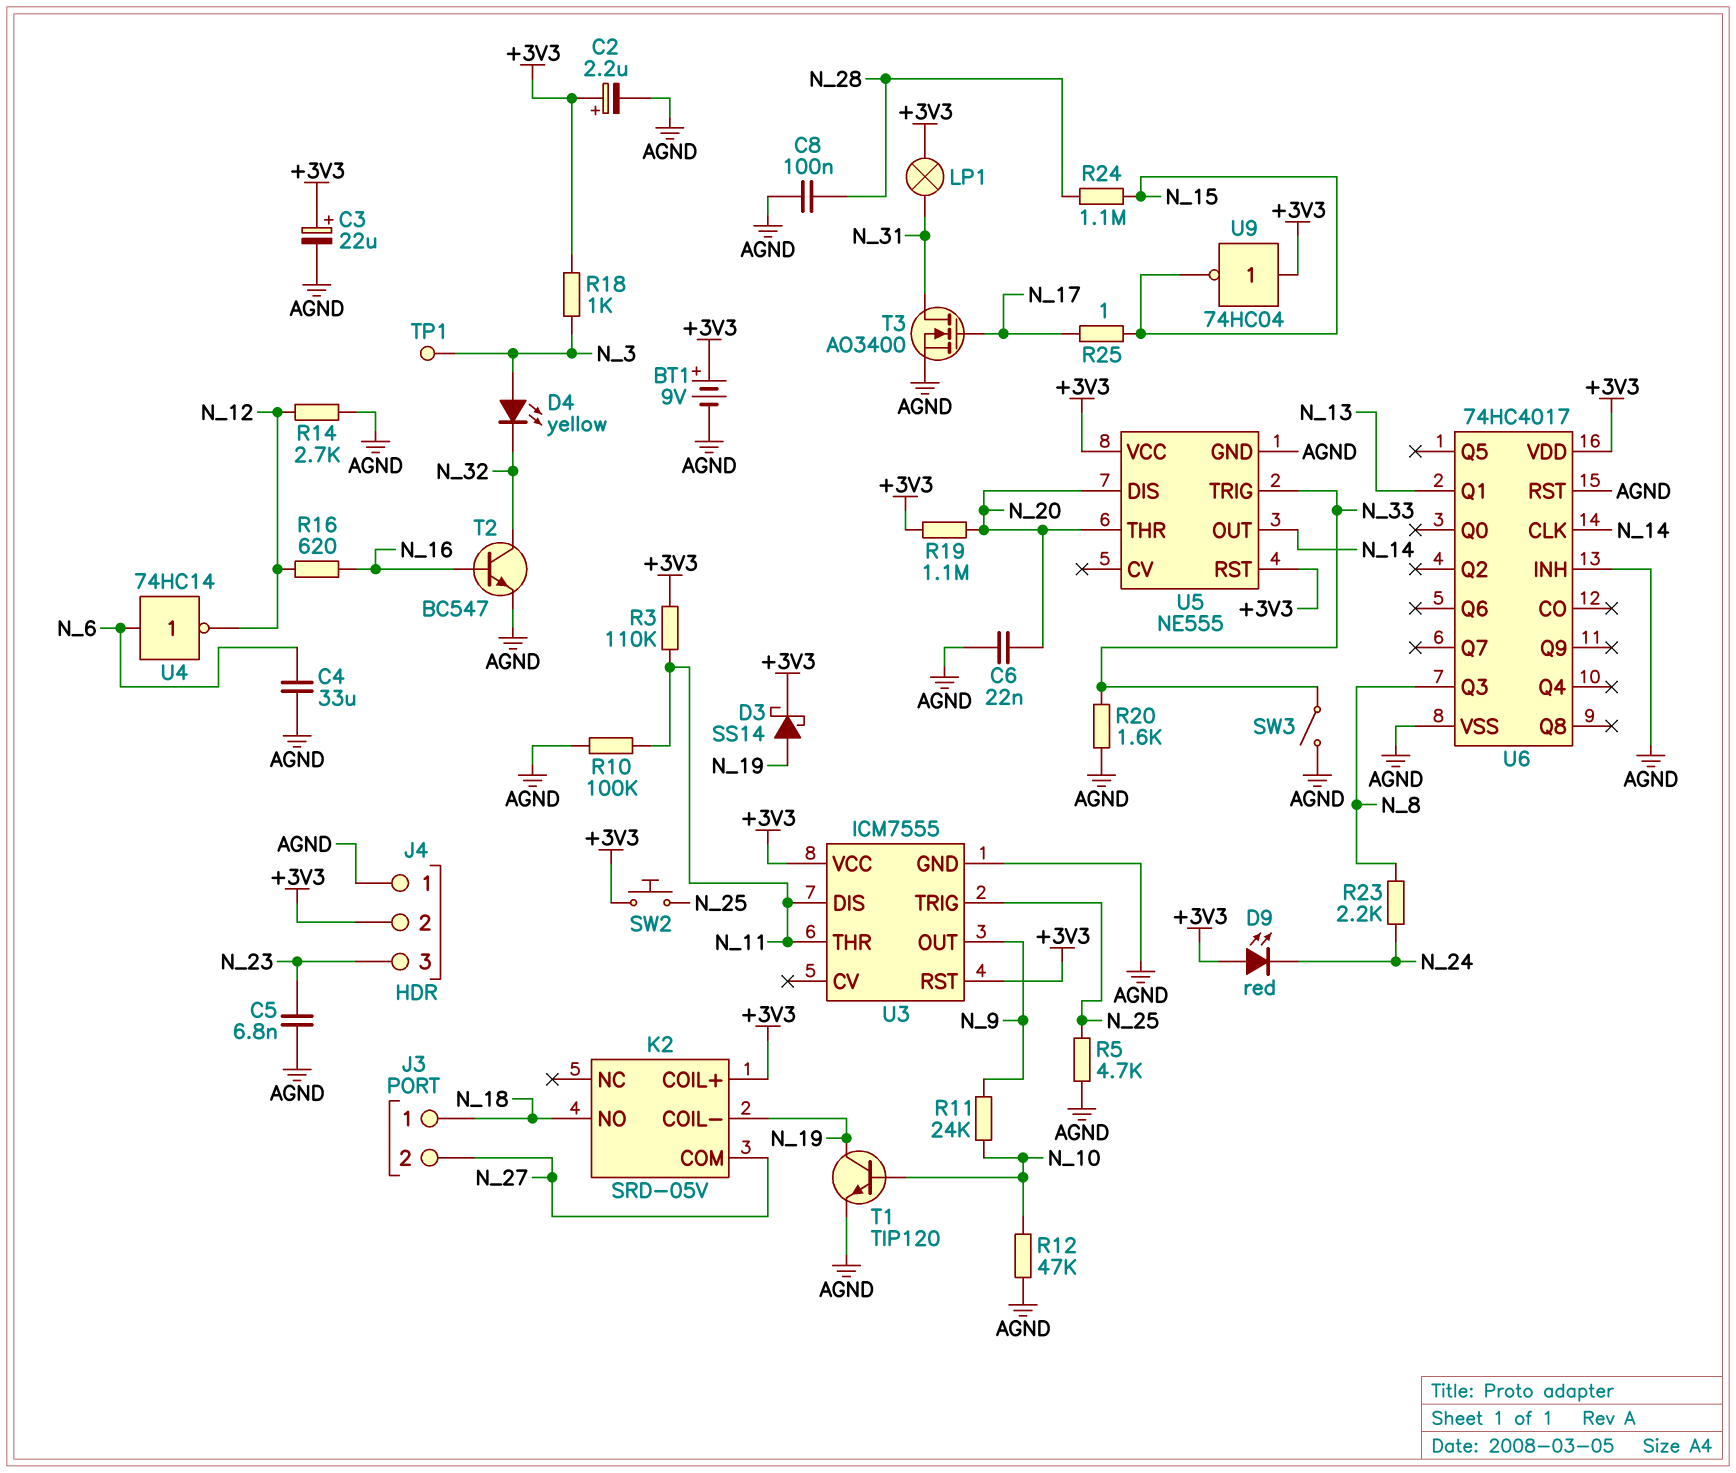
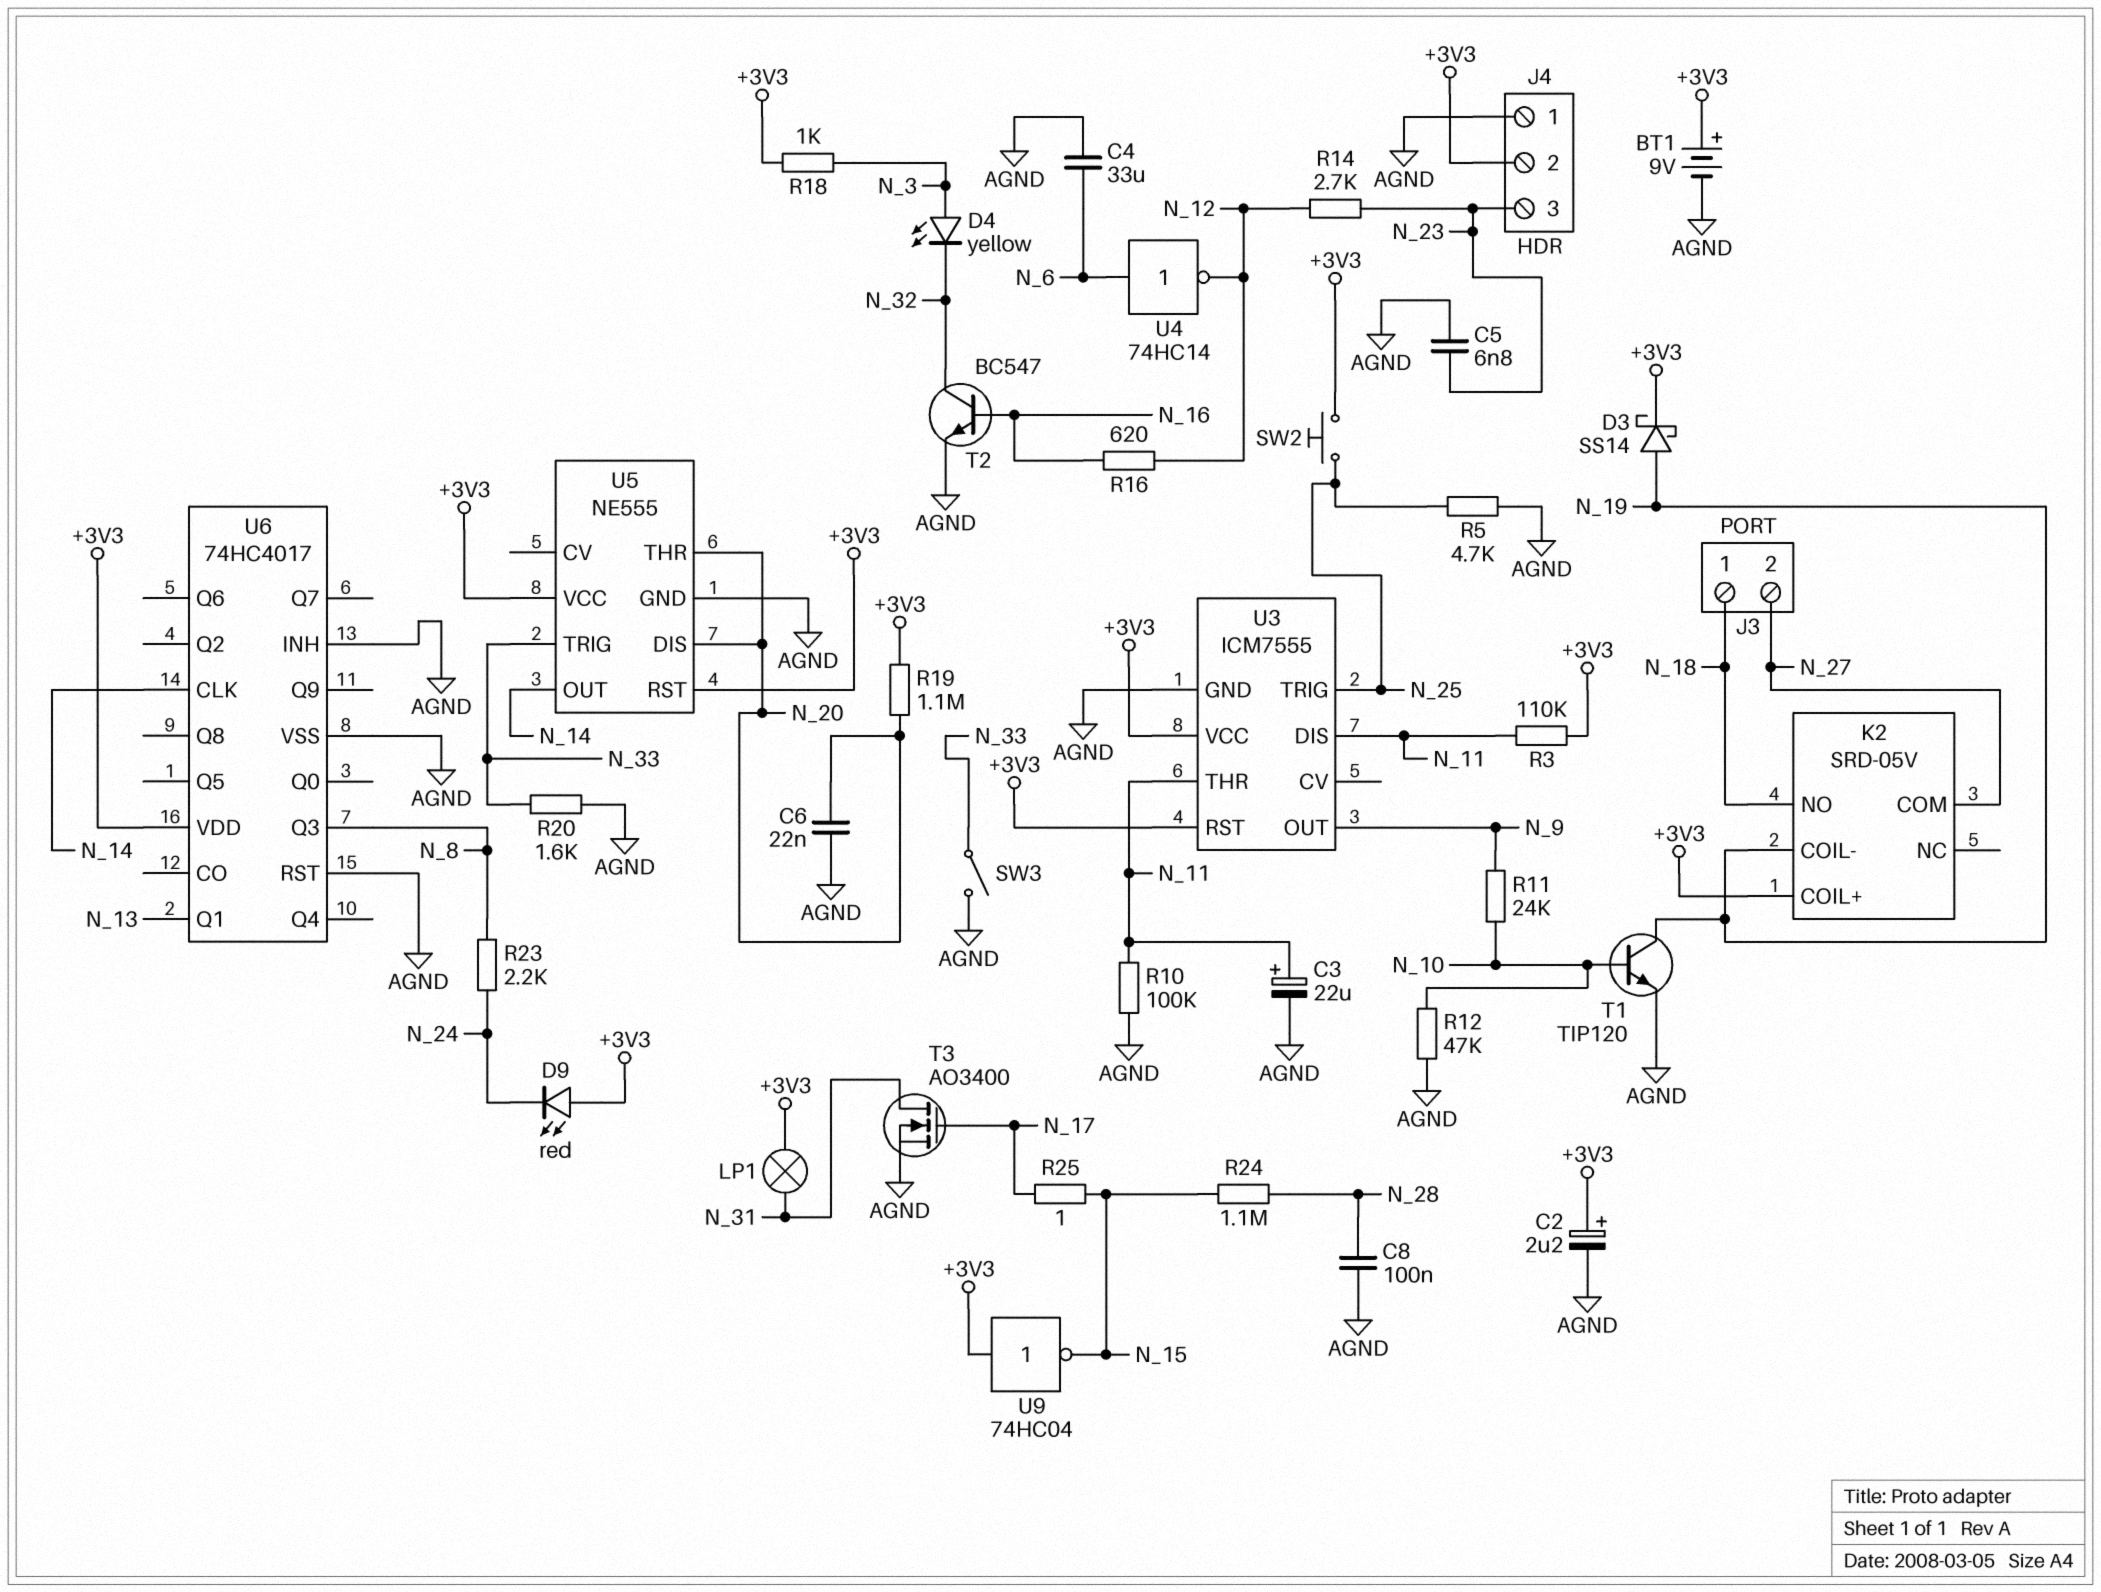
C3: 22uF (plus +3V3, minus AGND) -> 22uF (plus N_11, minus AGND)
R14: 2.7k (AGND, N_12) -> 2.7k (N_12, N_23)
TP1: test point (N_3) -> none

